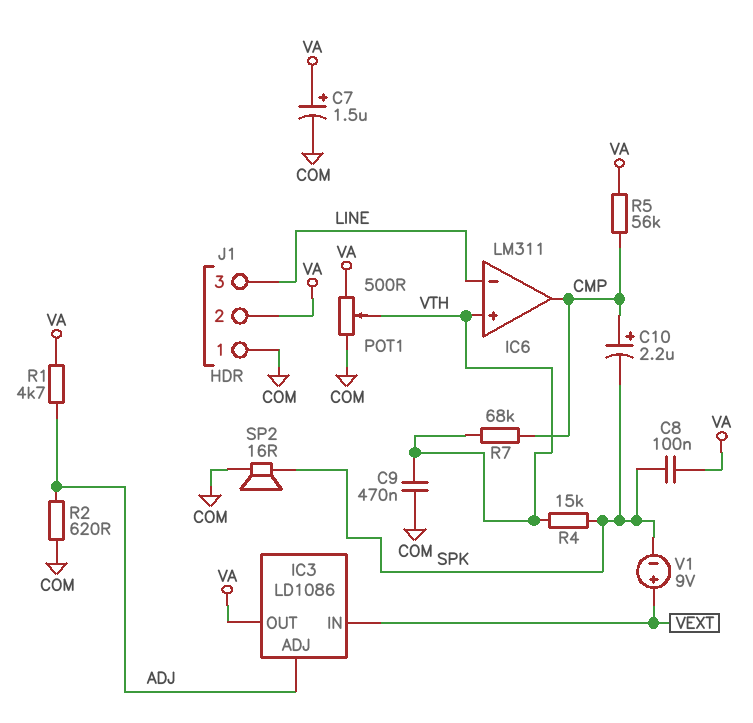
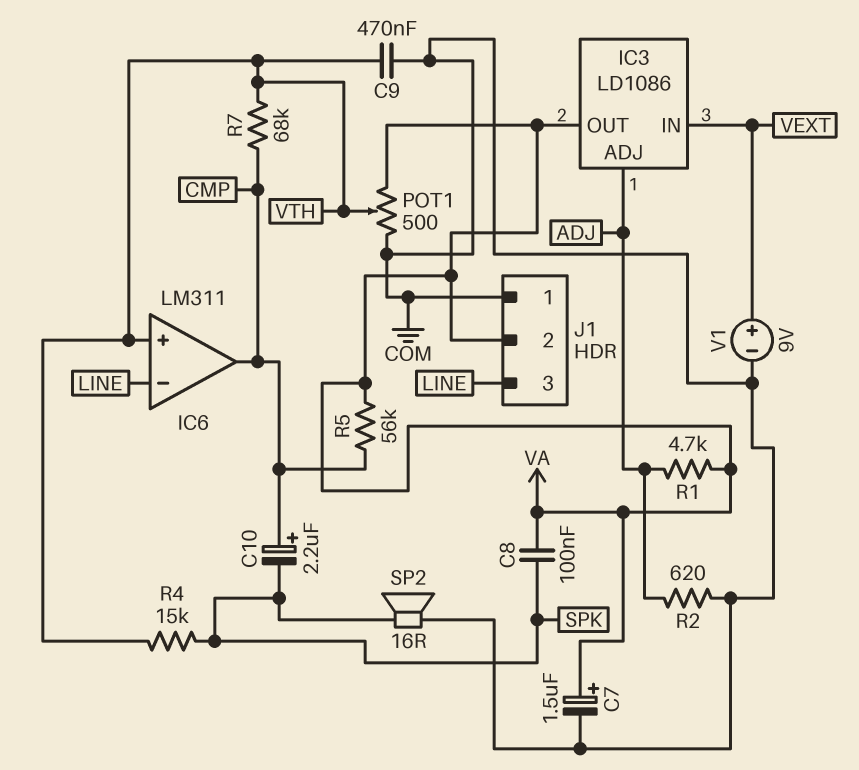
V1: 9V (plus VEXT, minus SPK) -> 9V (plus VEXT, minus COM)

